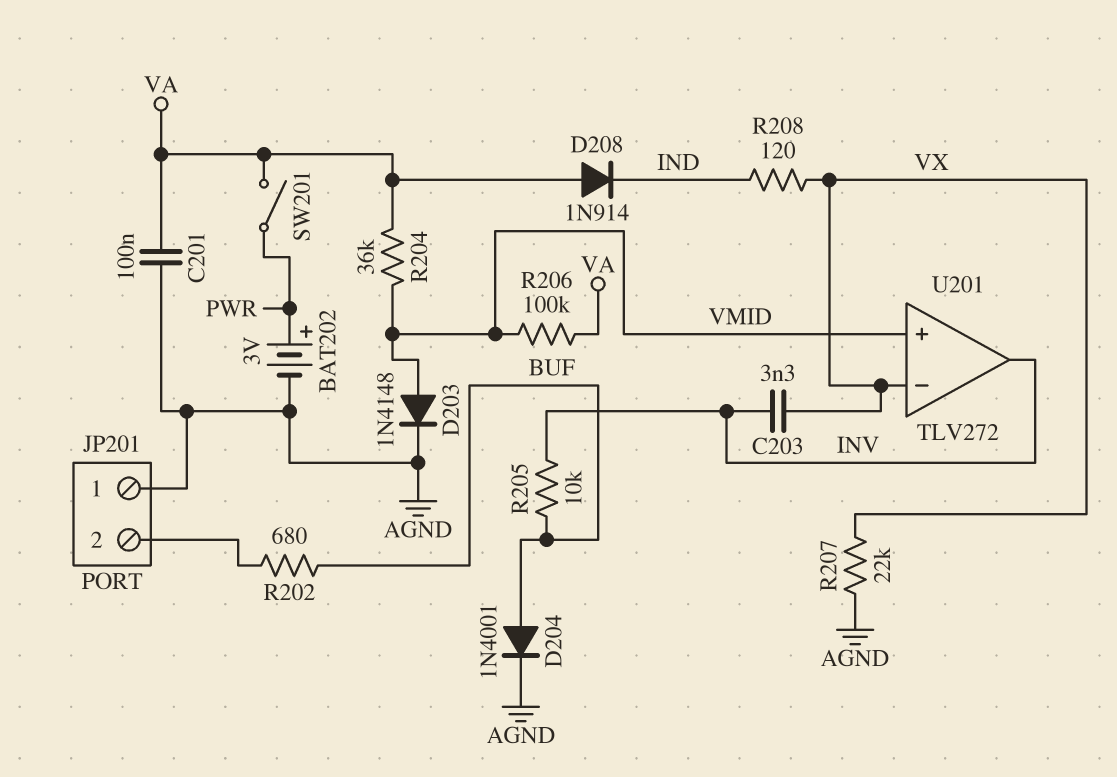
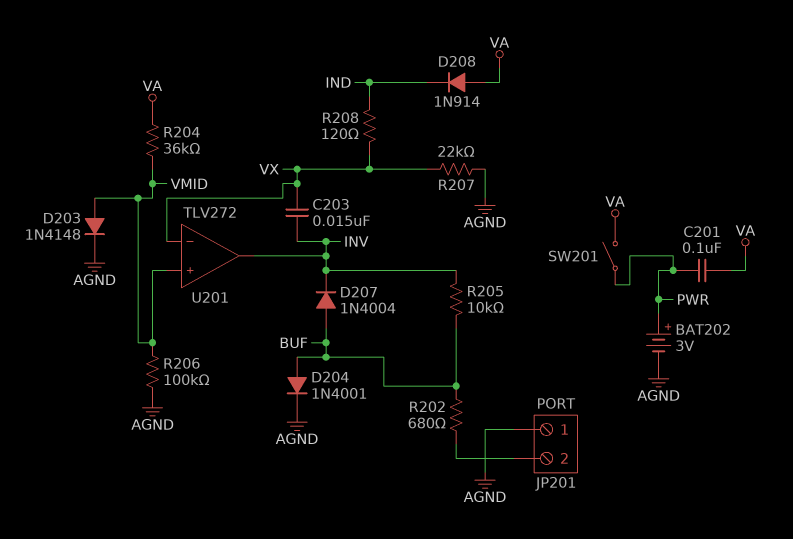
C201: 100nF (AGND, VA) -> 100nF (PWR, VA)
C203: 3.3nF (INV, VX) -> 15nF (INV, VX)
D207: none -> diode 1N4004 (A BUF, K INV)
R206: 100k (VA, VMID) -> 100k (AGND, VMID)

